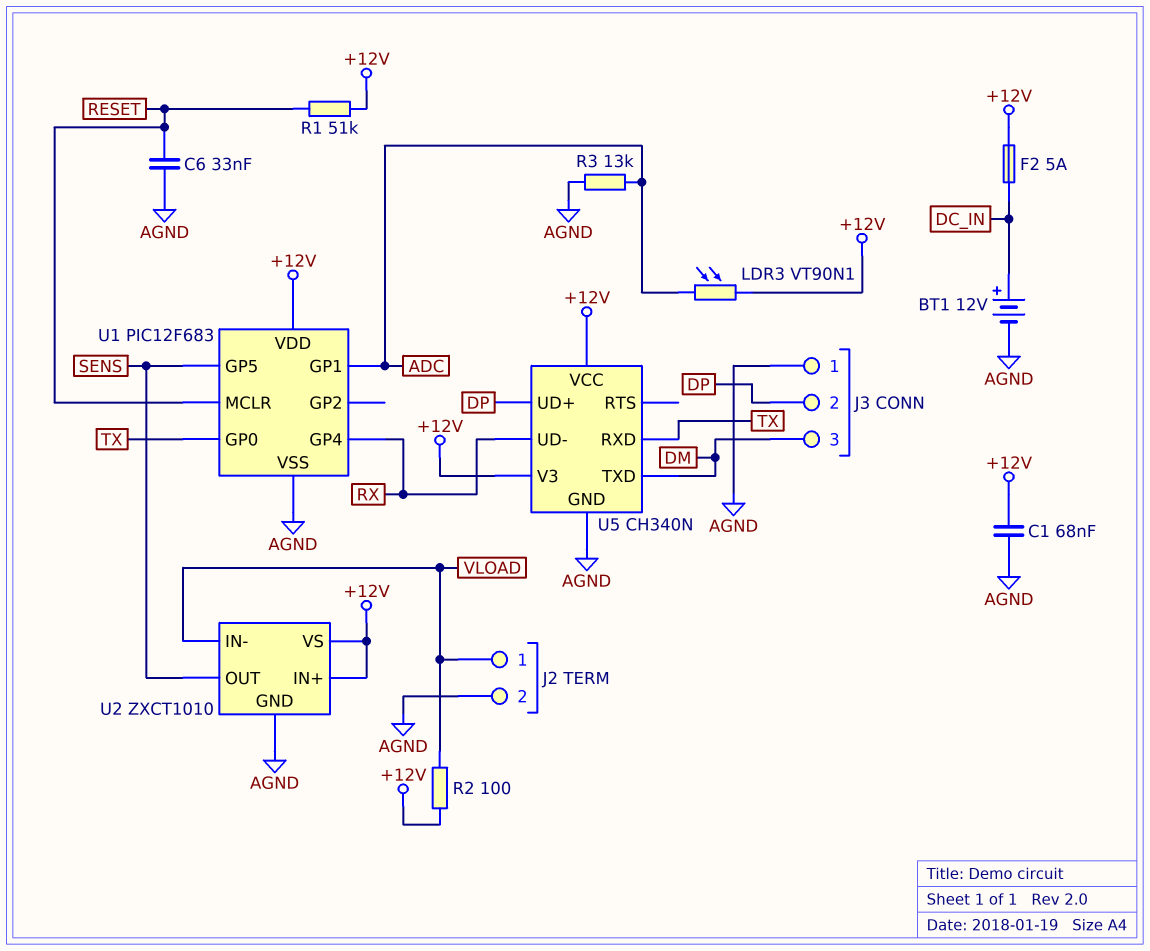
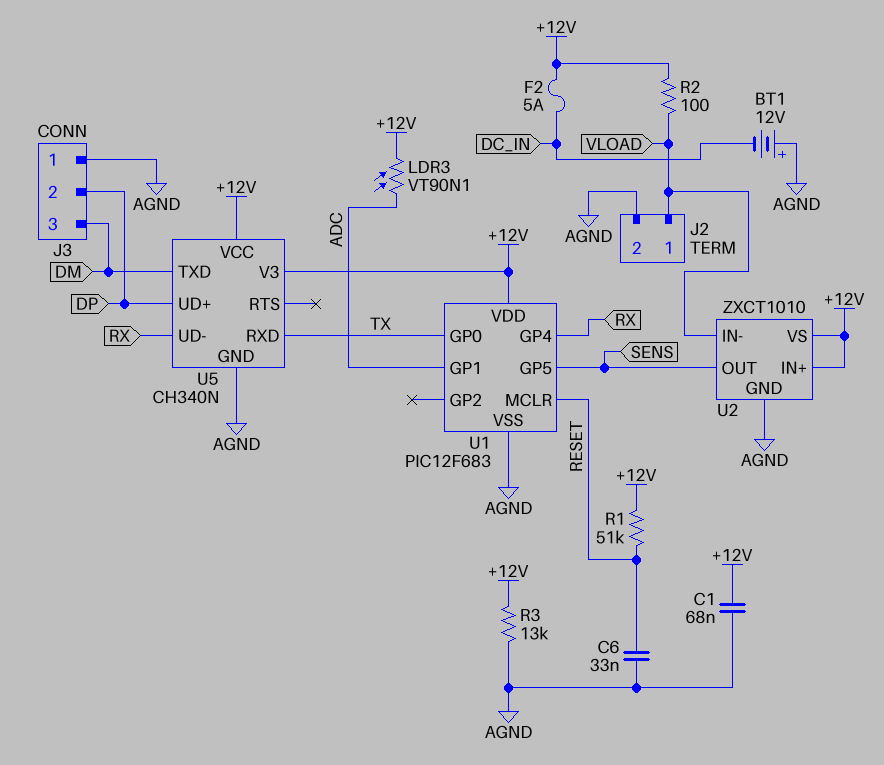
BT1: 12V (plus DC_IN, minus AGND) -> 12V (plus AGND, minus DC_IN)
R3: 13k (ADC, AGND) -> 13k (+12V, AGND)

